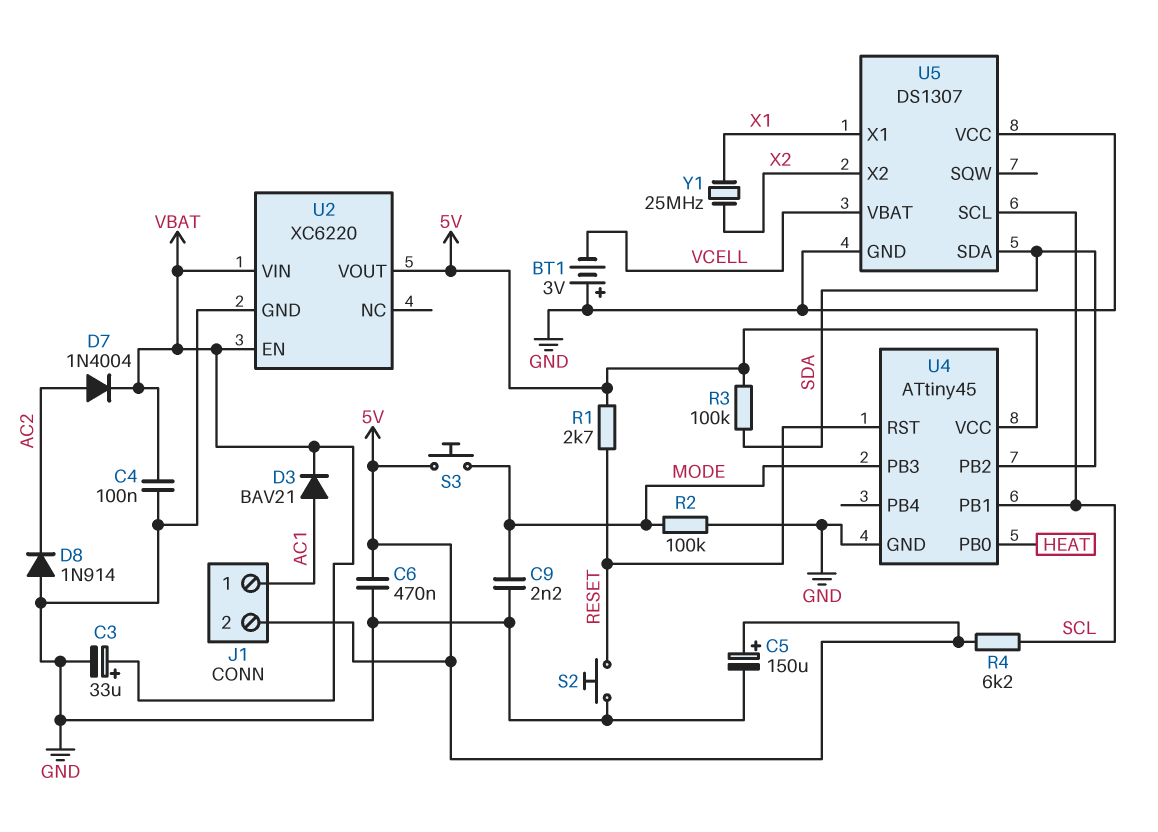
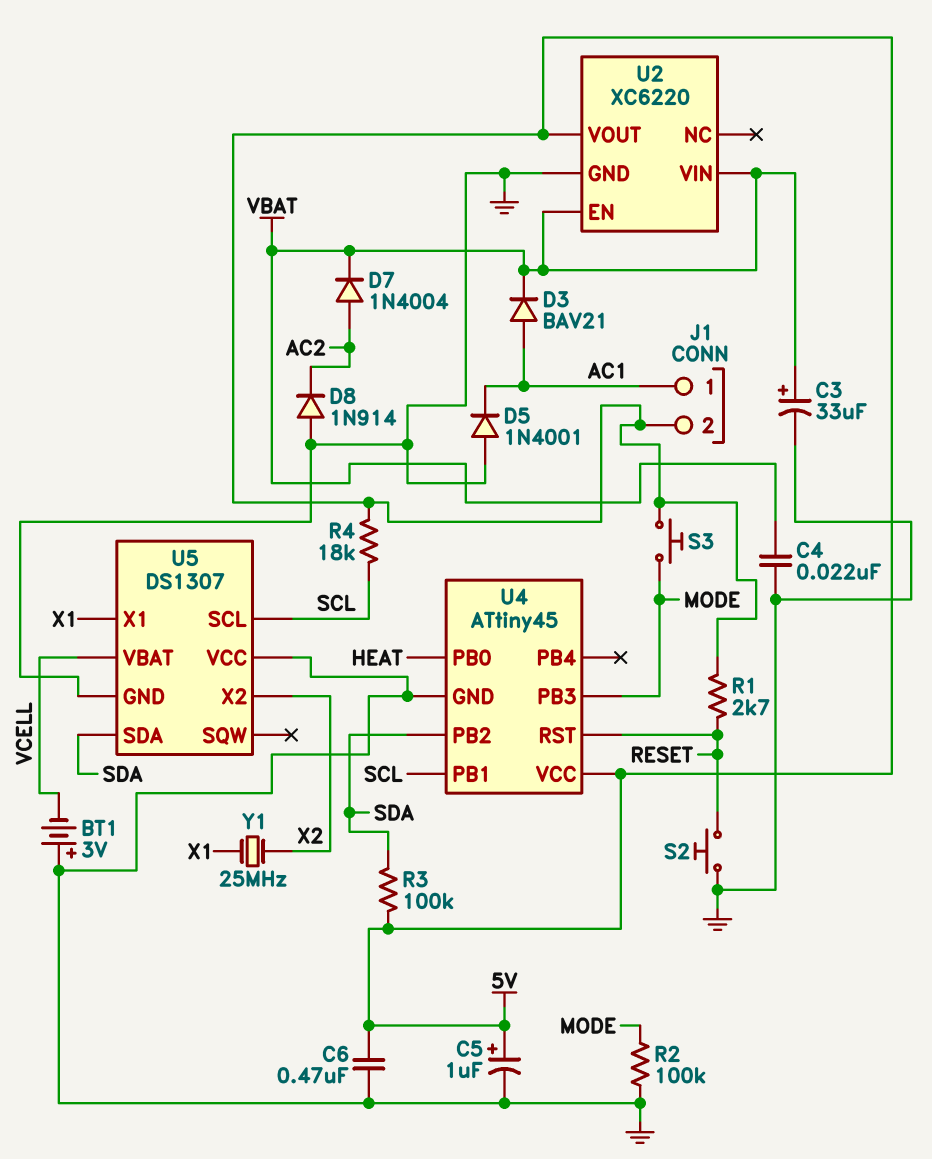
C4: 100nF (GND, VBAT) -> 22nF (GND, VBAT)
C5: 150uF (plus 5V, minus GND) -> 1uF (plus 5V, minus GND)
C9: 2.2nF (GND, MODE) -> none
D5: none -> diode 1N4001 (A GND, K AC1)
R4: 6.2k (5V, SCL) -> 18k (5V, SCL)

